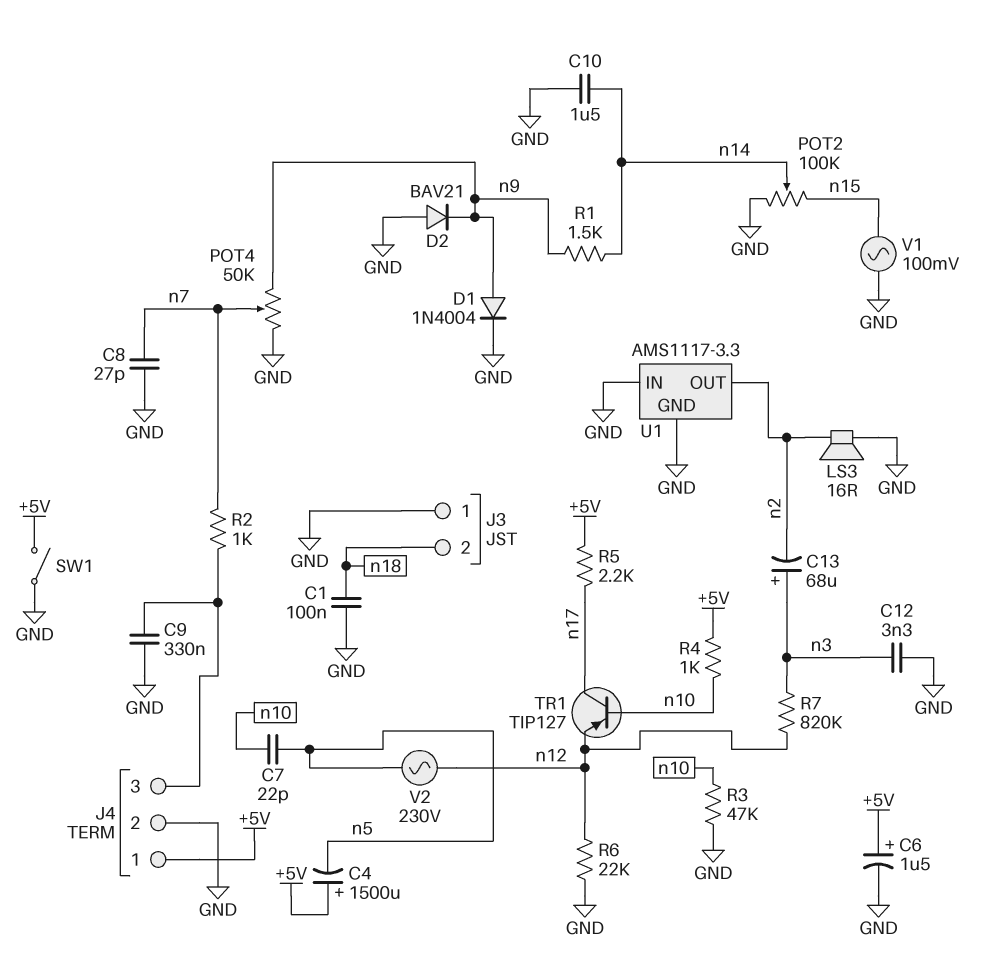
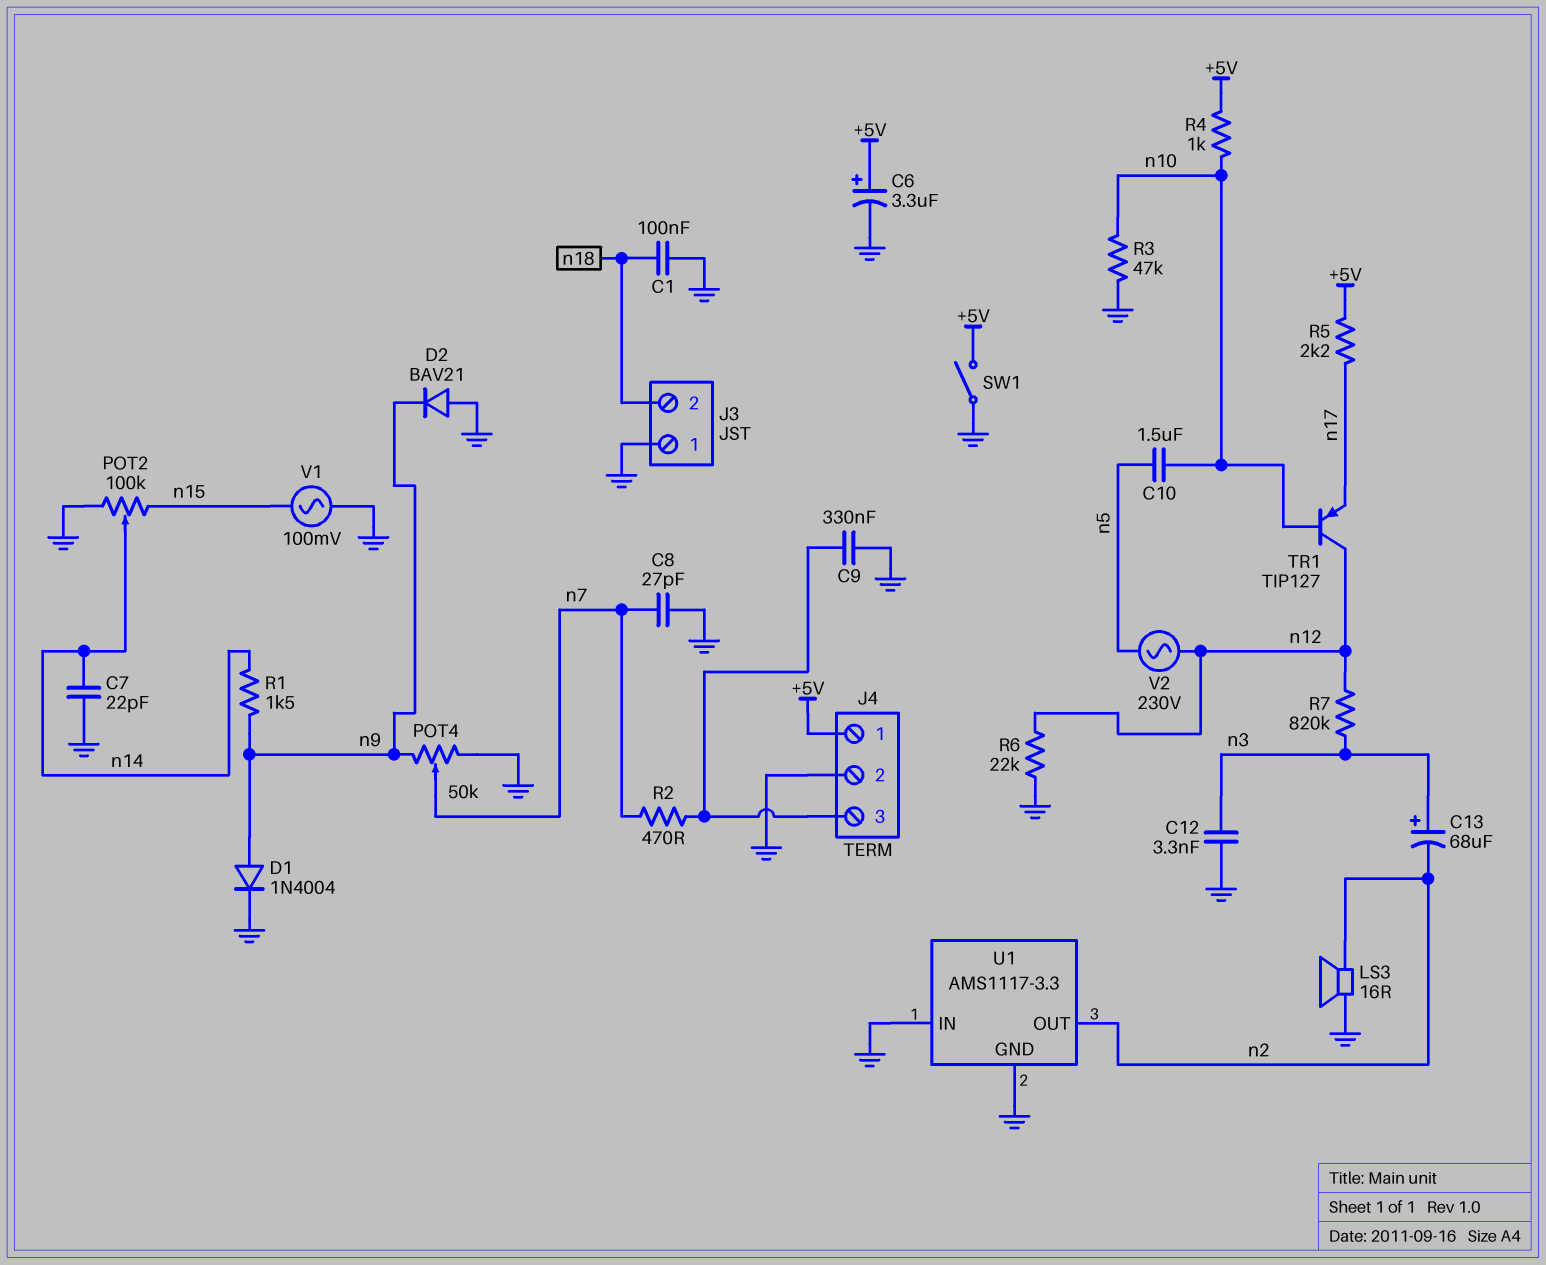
C4: 1500uF (plus +5V, minus n5) -> none
C6: 1.5uF (plus +5V, minus GND) -> 3.3uF (plus +5V, minus GND)
C7: 22pF (n5, n10) -> 22pF (GND, n14)
C10: 1.5uF (GND, n14) -> 1.5uF (n5, n10)
R2: 1k (J4/3, n7) -> 470 (J4/3, n7)
TR1: PNP TIP127 (B n10, C n17, E n12) -> PNP TIP127 (B n10, C n12, E n17)

